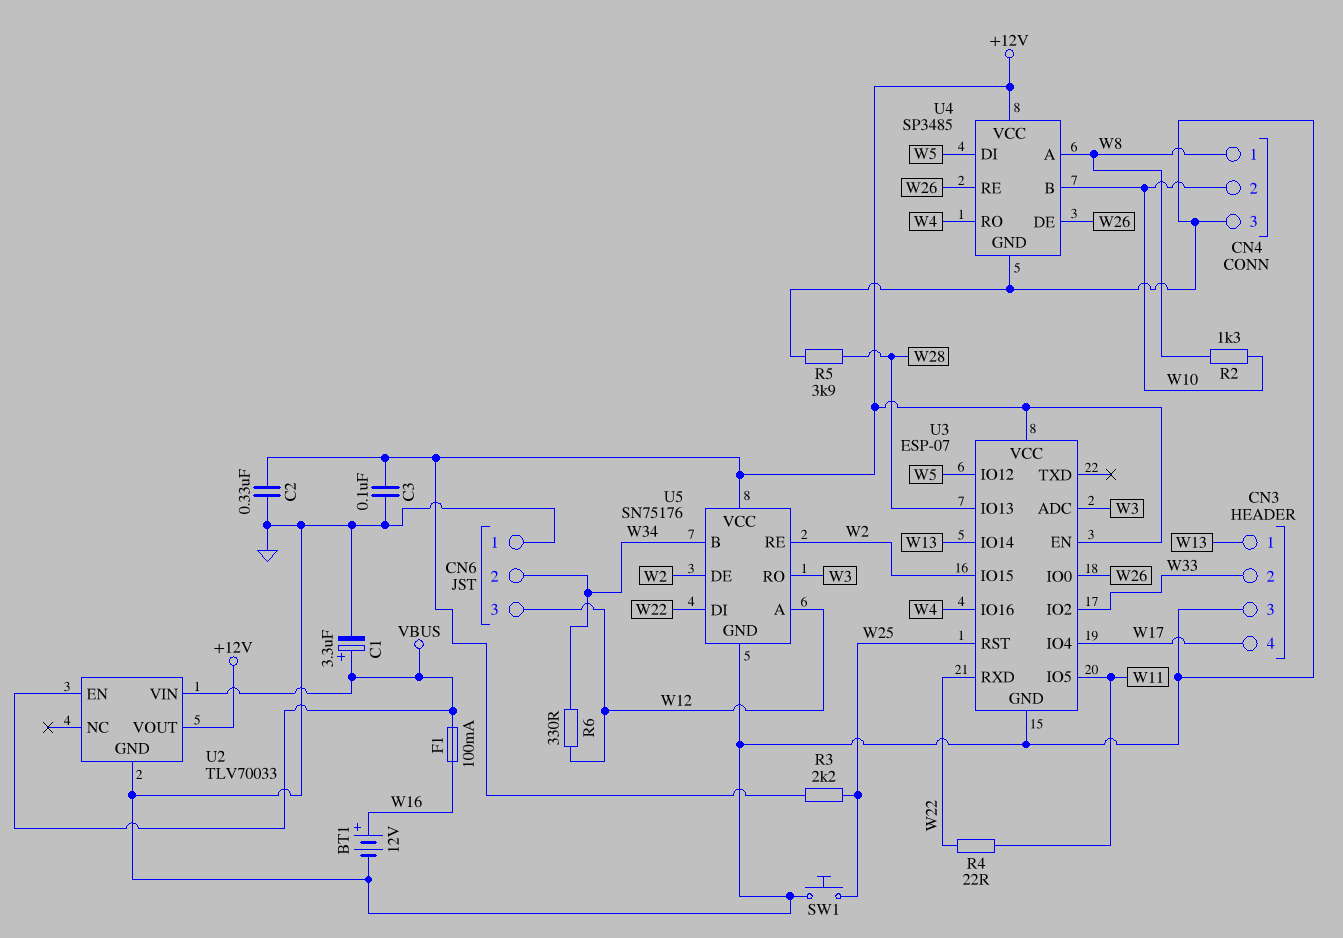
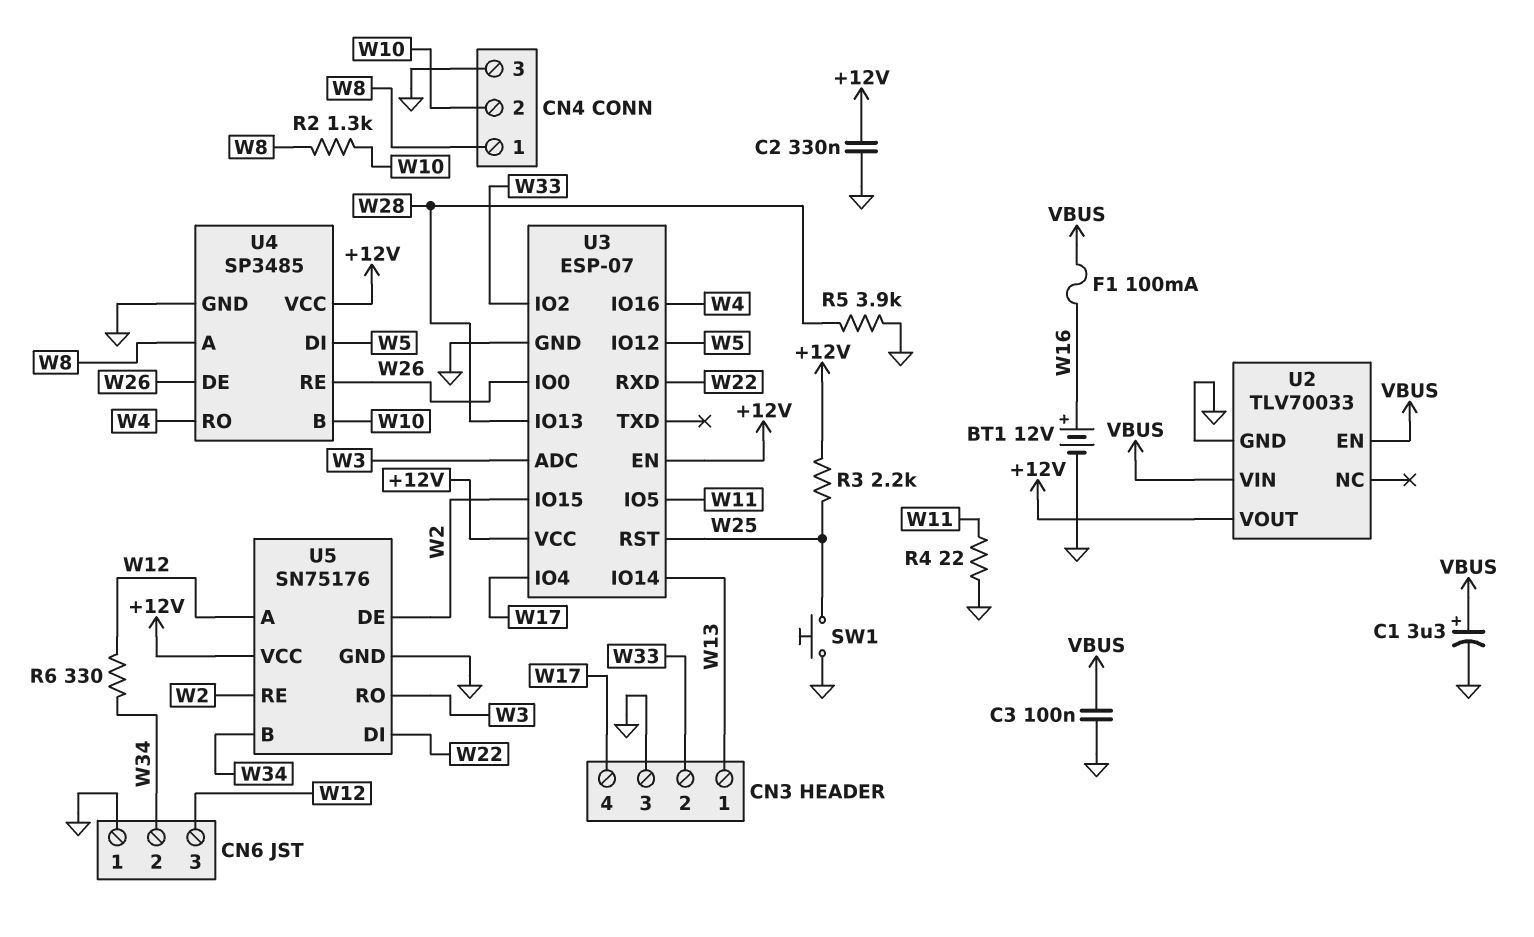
C3: 100nF (+12V, GND) -> 100nF (GND, VBUS)
R4: 22 (W11, W22) -> 22 (GND, W11)

